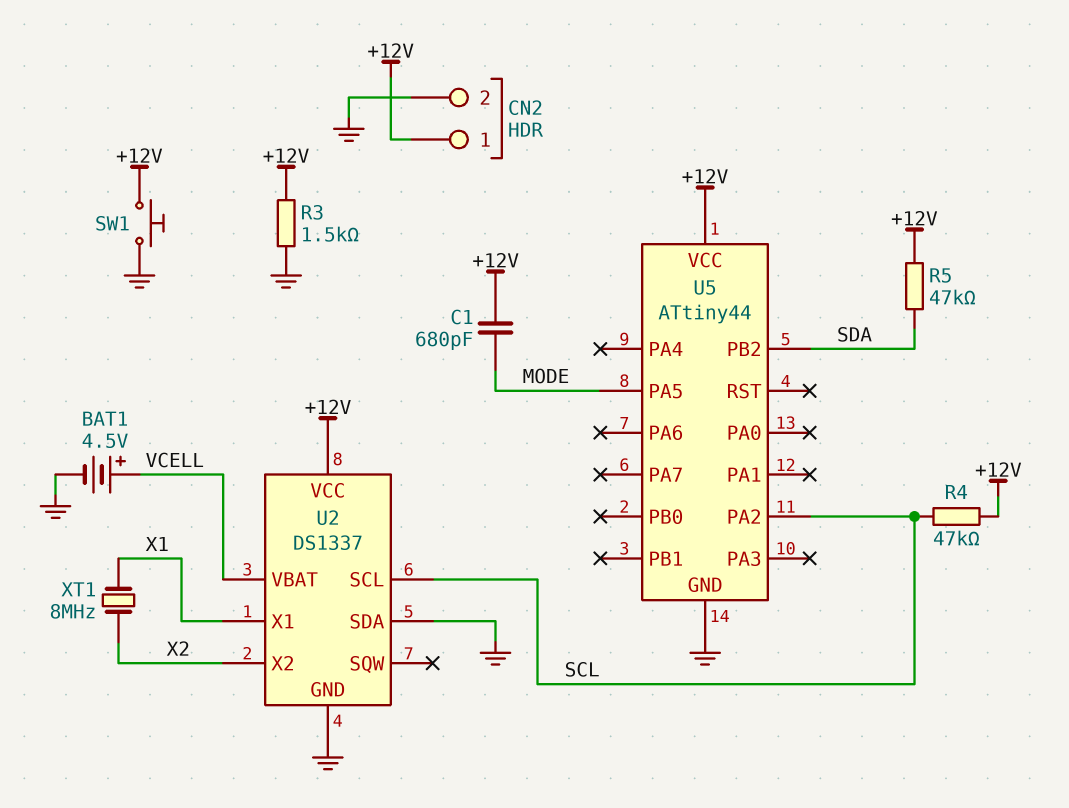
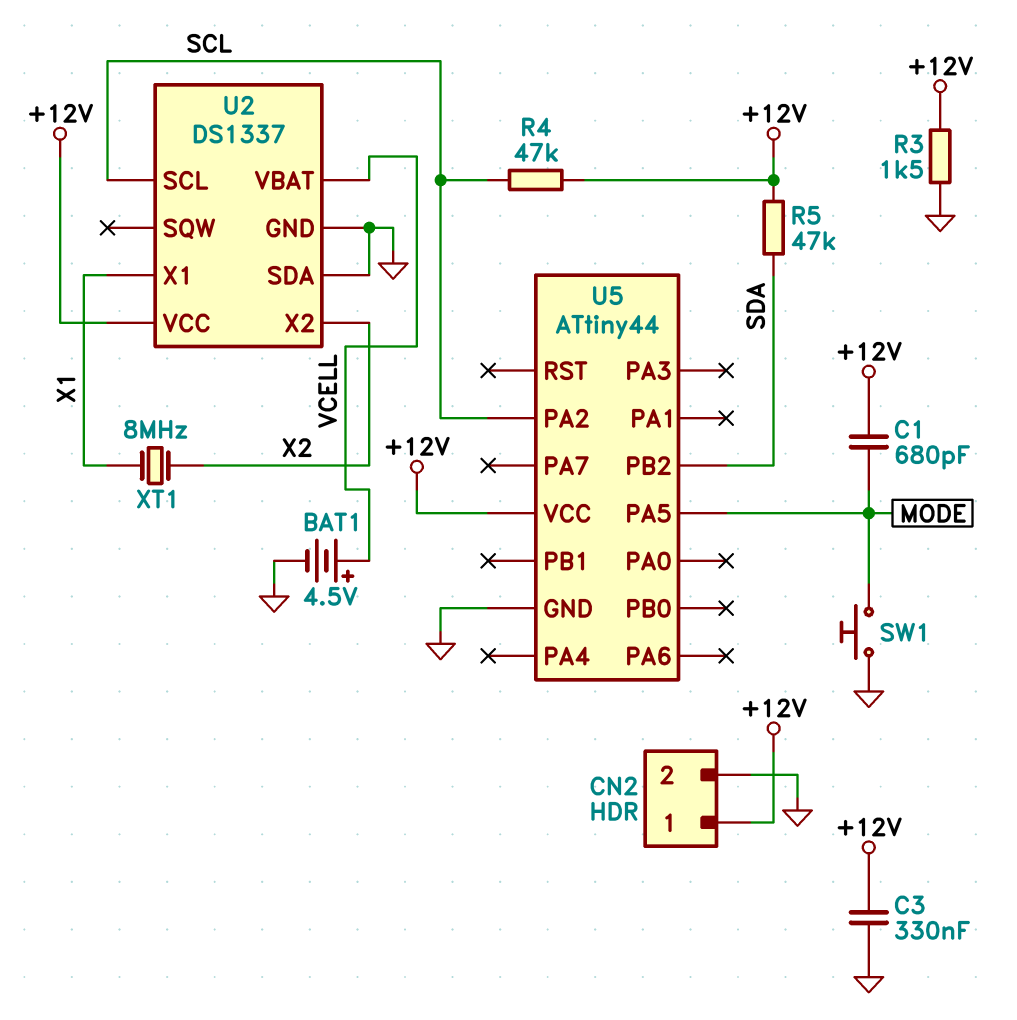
C3: none -> 330nF (+12V, GND)
SW1: button (+12V, GND) -> button (GND, MODE)

